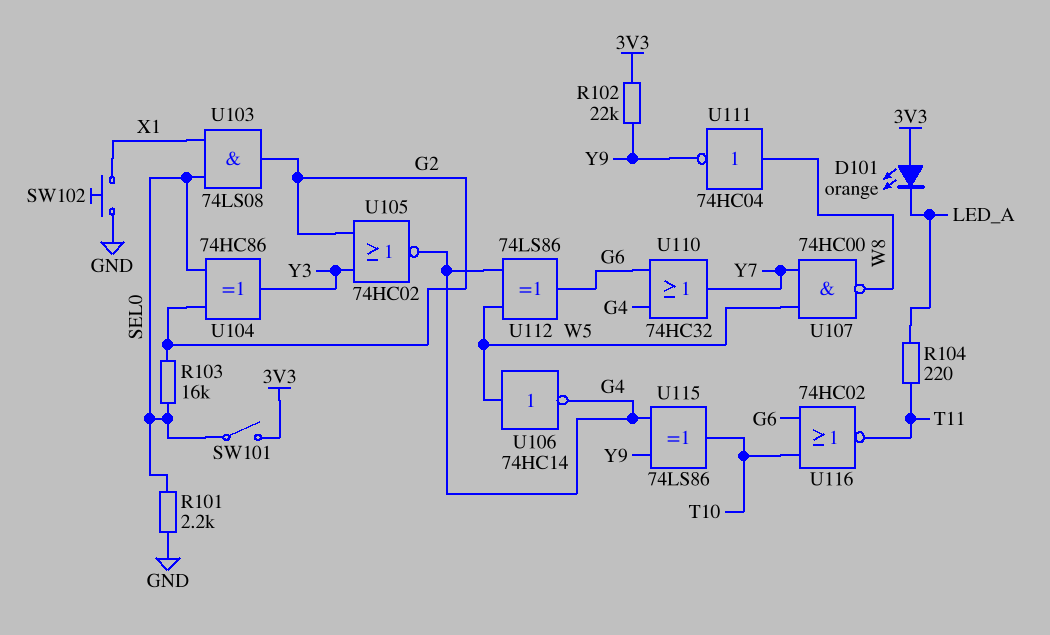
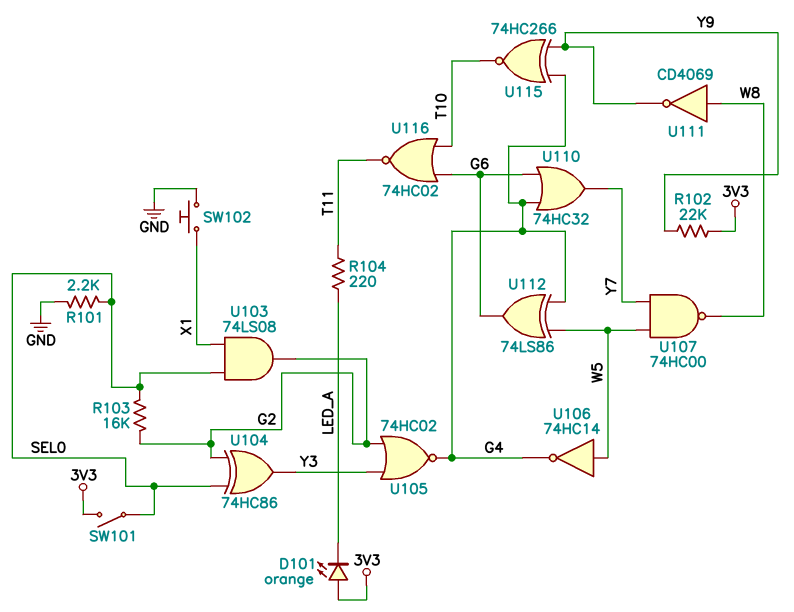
U111: NOT 74HC04 (in W8, out Y9) -> NOT CD4069 (in W8, out Y9)
U115: XOR 74LS86 (in G4, in Y9, out T10) -> XNOR 74HC266 (in G4, in Y9, out T10)

